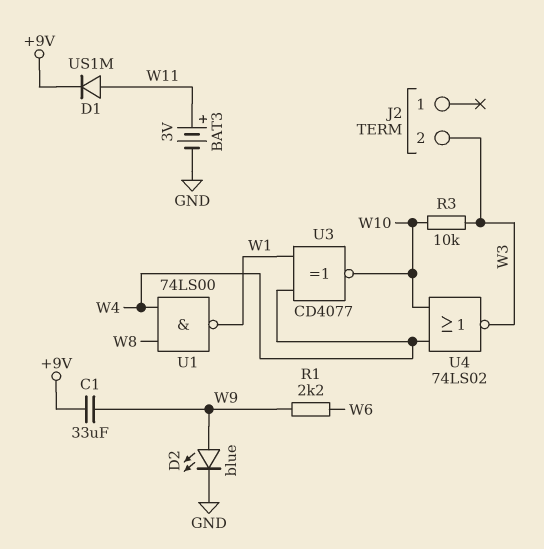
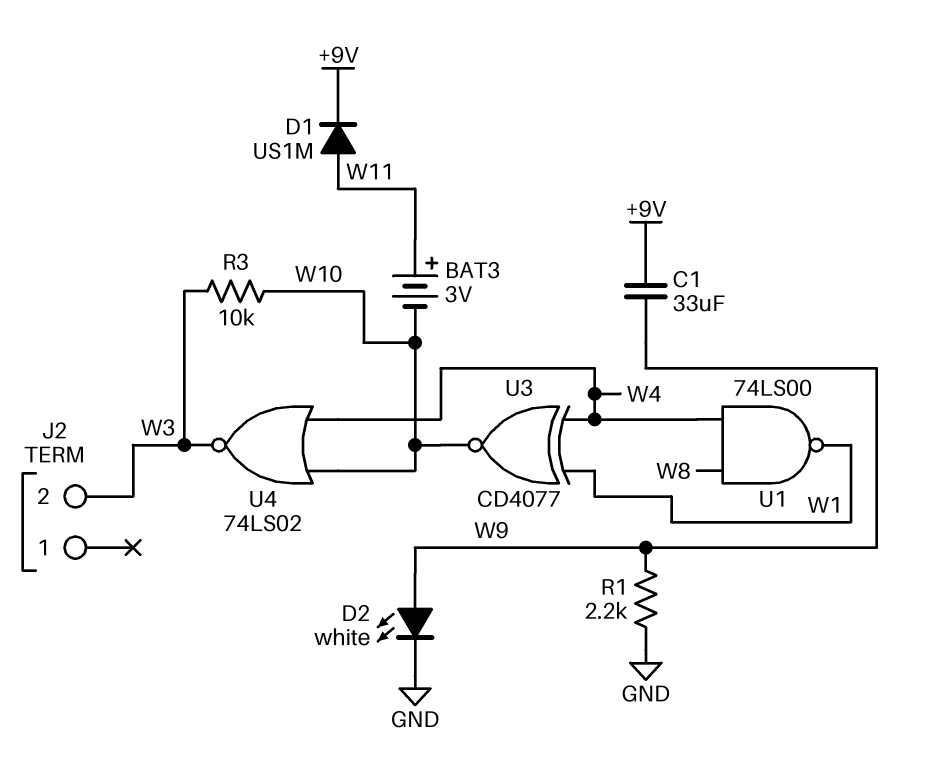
BAT3: 3V (plus W11, minus GND) -> 3V (plus W11, minus W10)
D2: LED blue (A W9, K GND) -> LED white (A W9, K GND)
R1: 2.2k (W6, W9) -> 2.2k (GND, W9)

